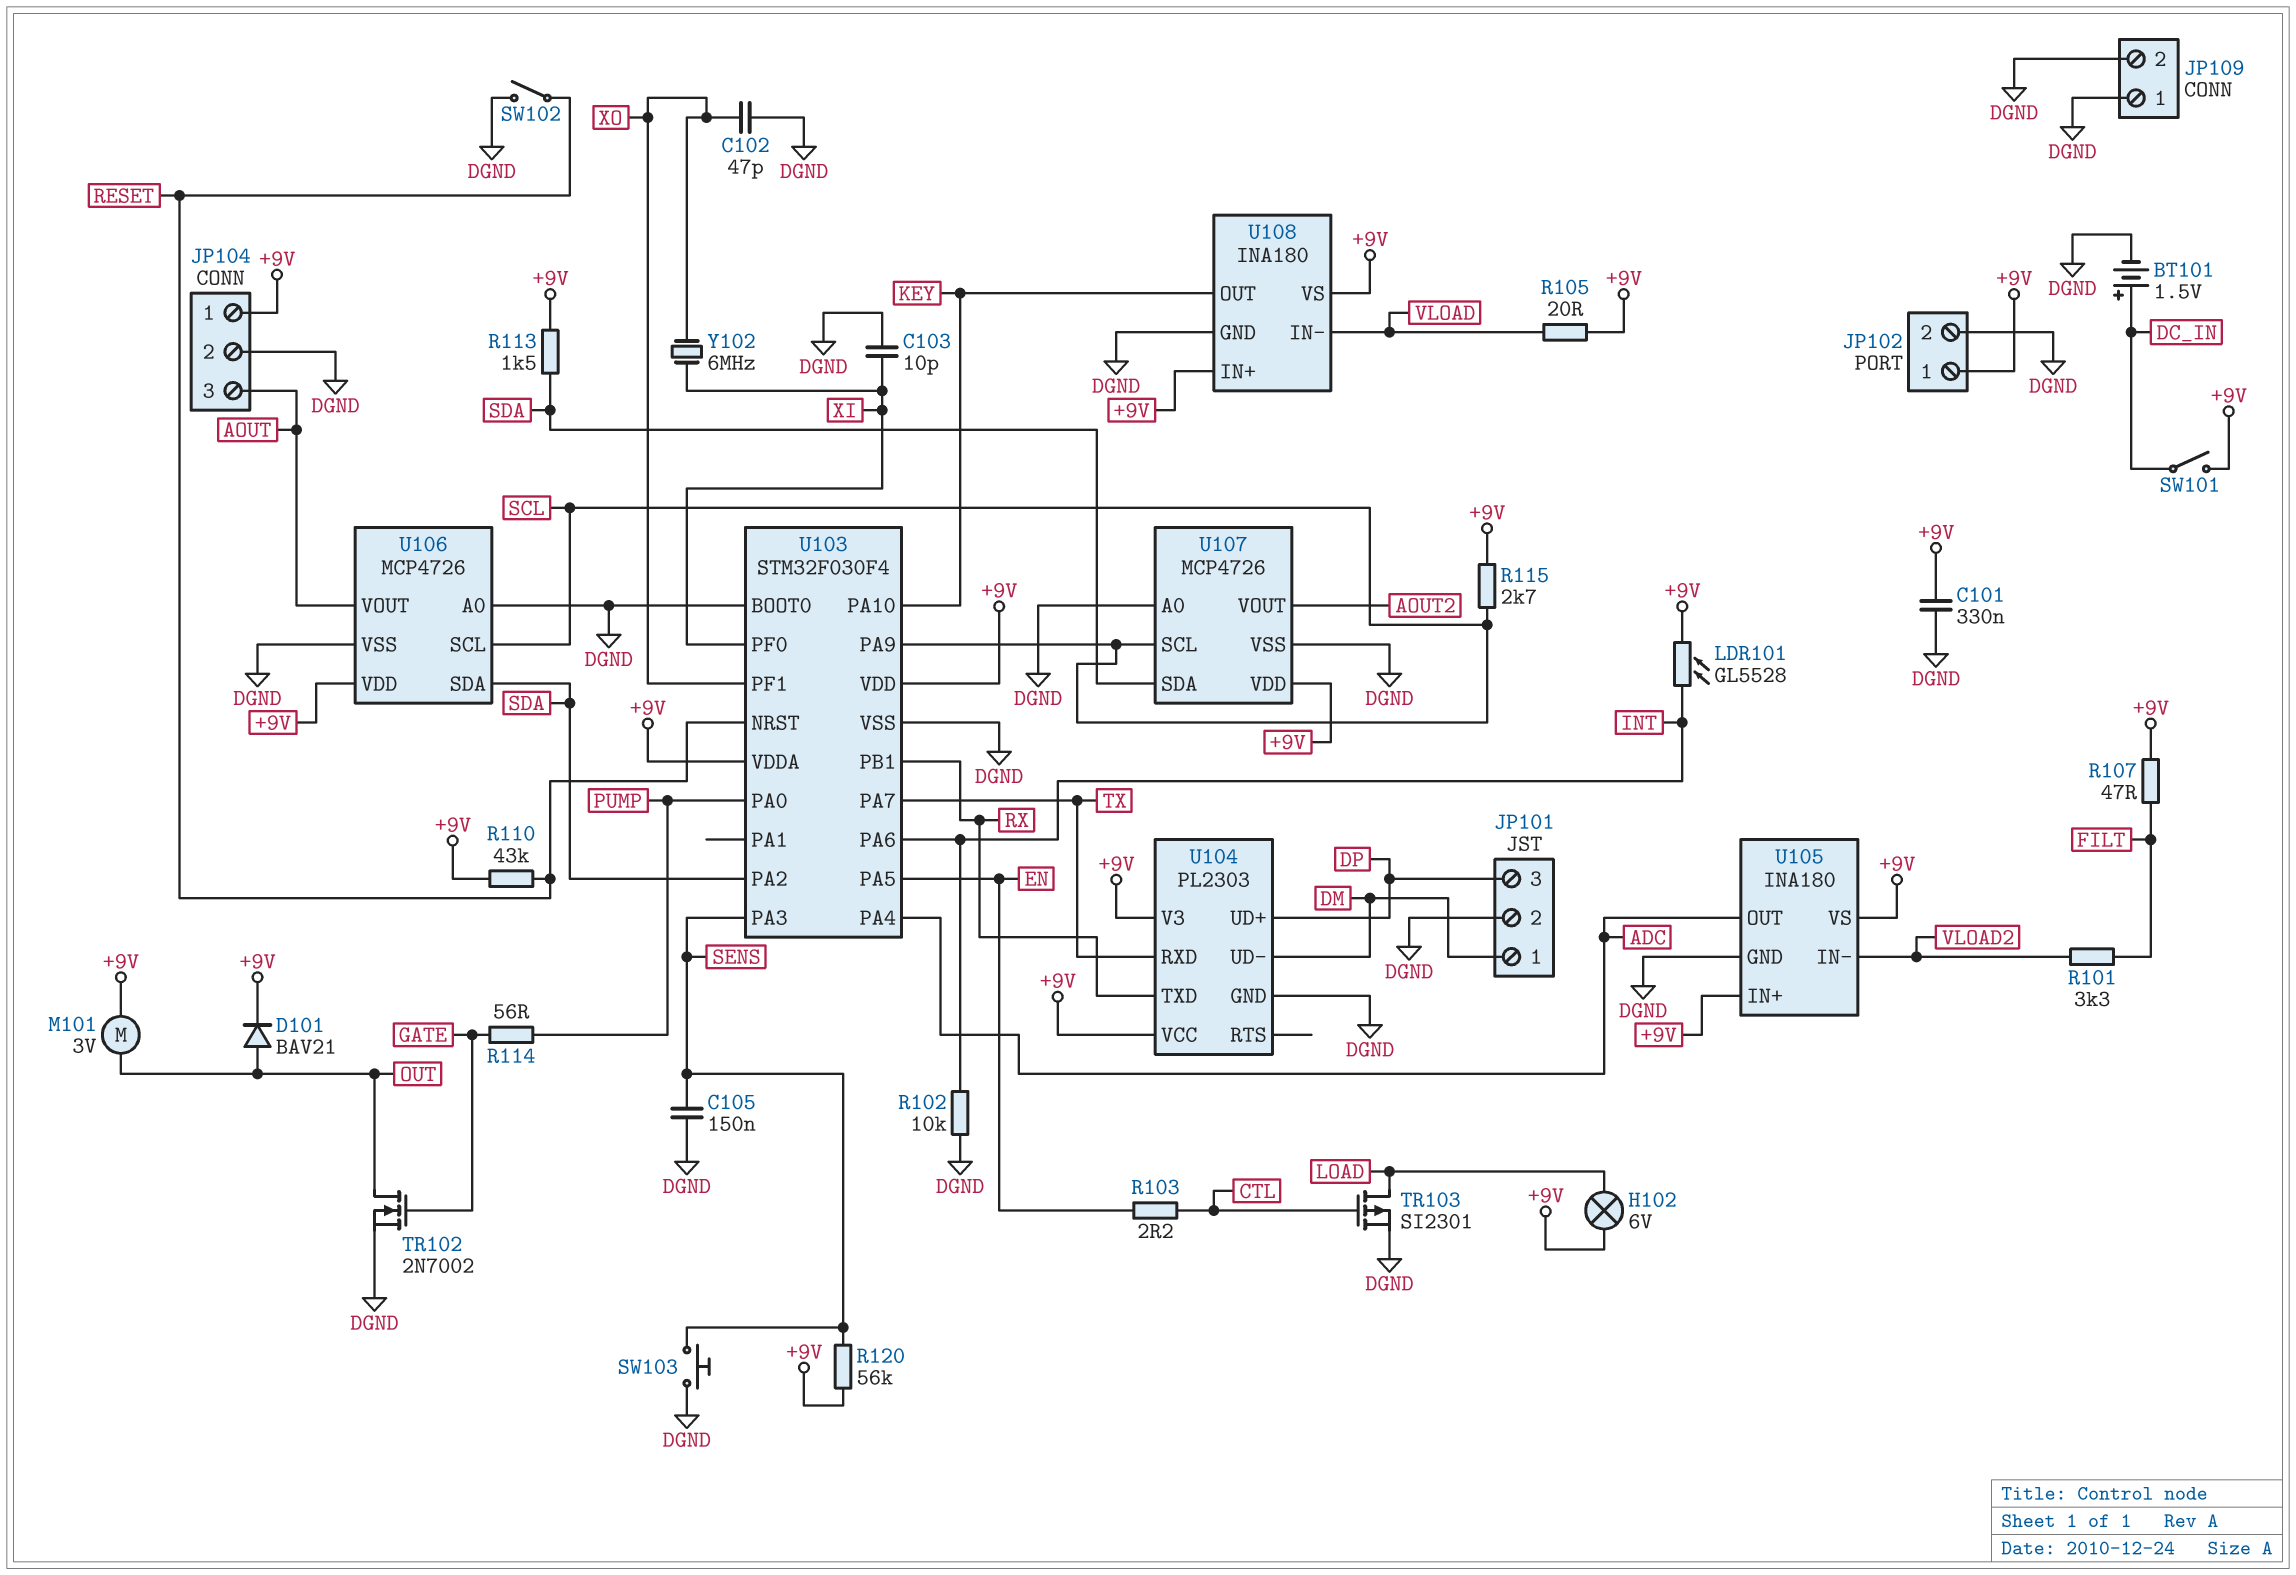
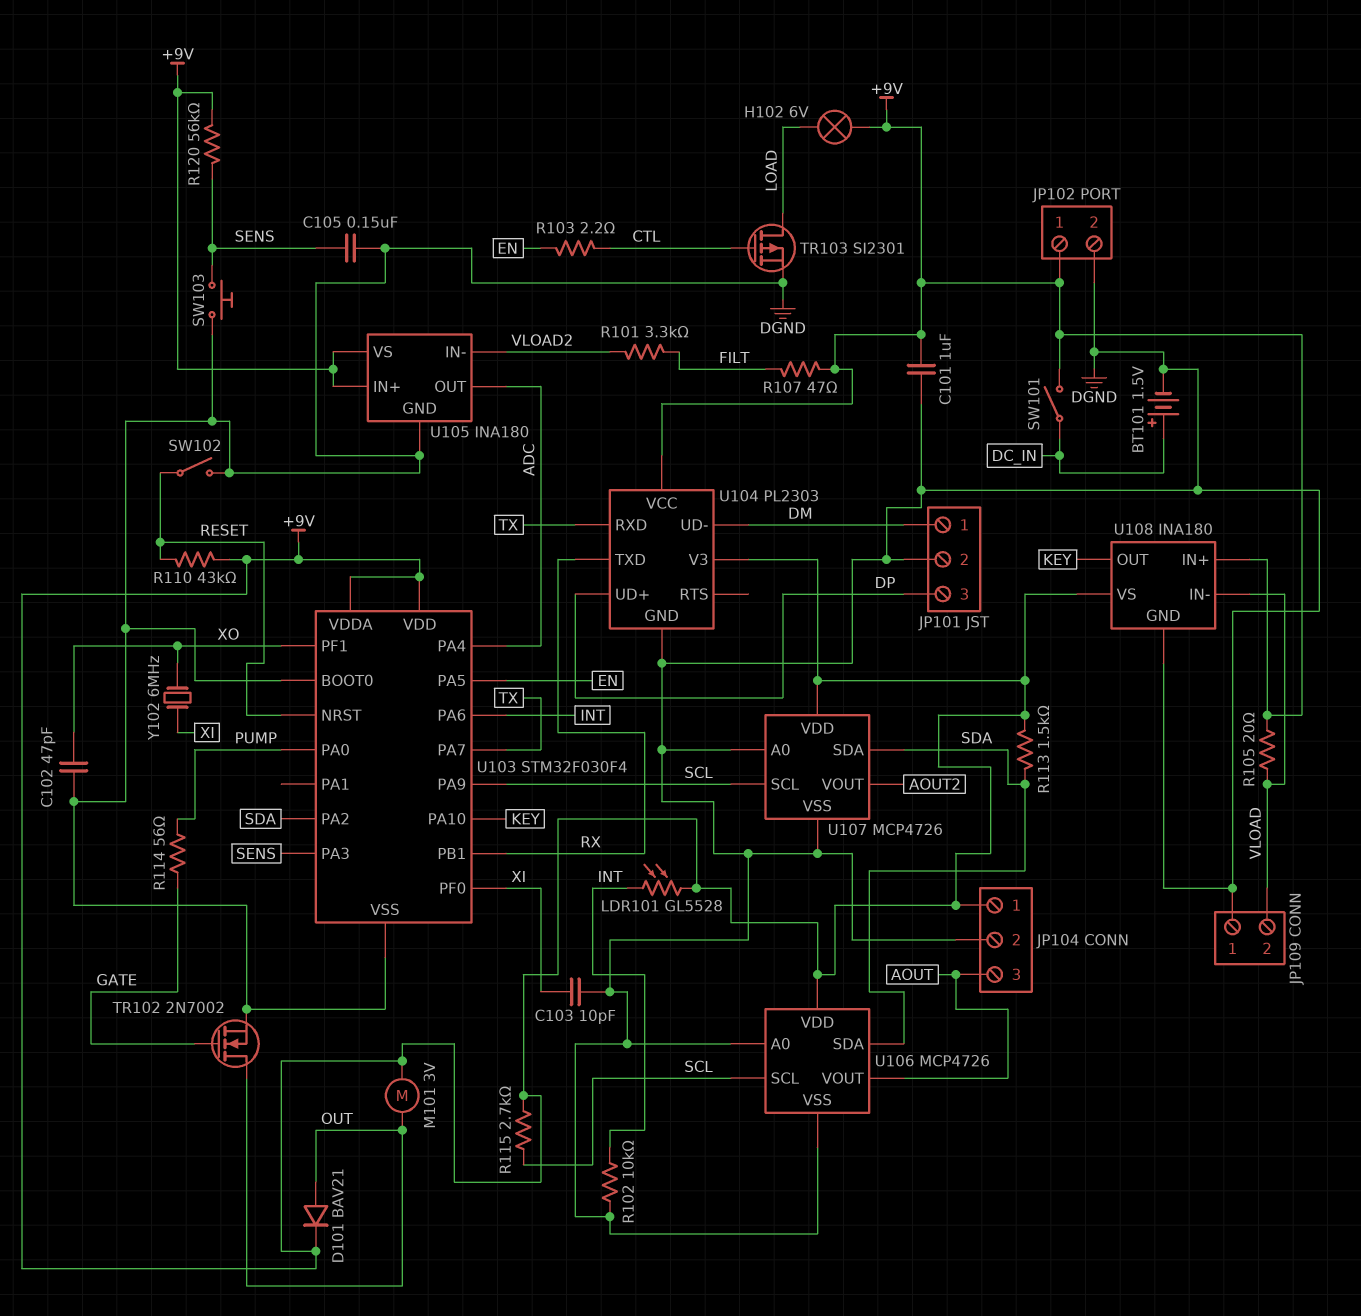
C101: 330nF (+9V, DGND) -> 1uF (+9V, DGND)
JP109 pin 2: DGND -> VLOAD

